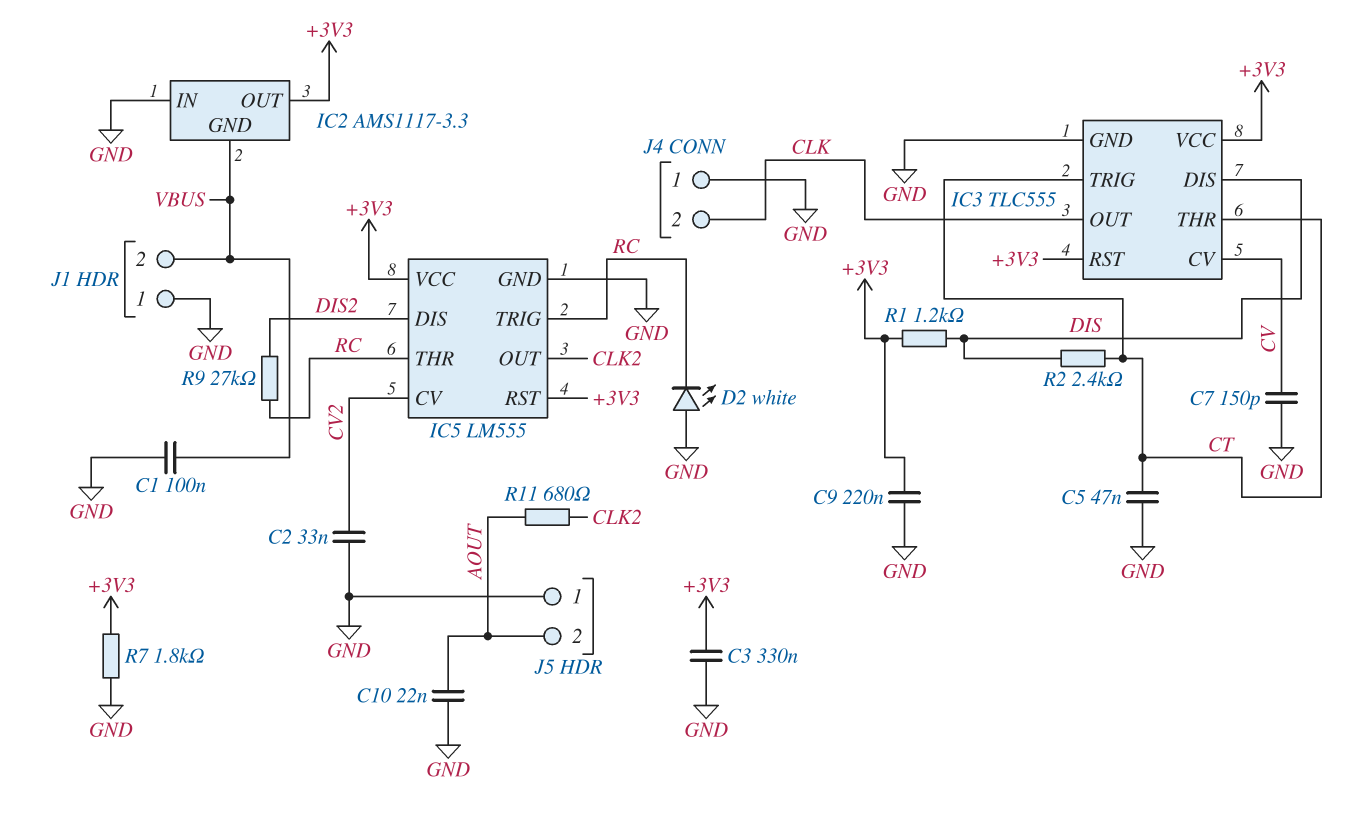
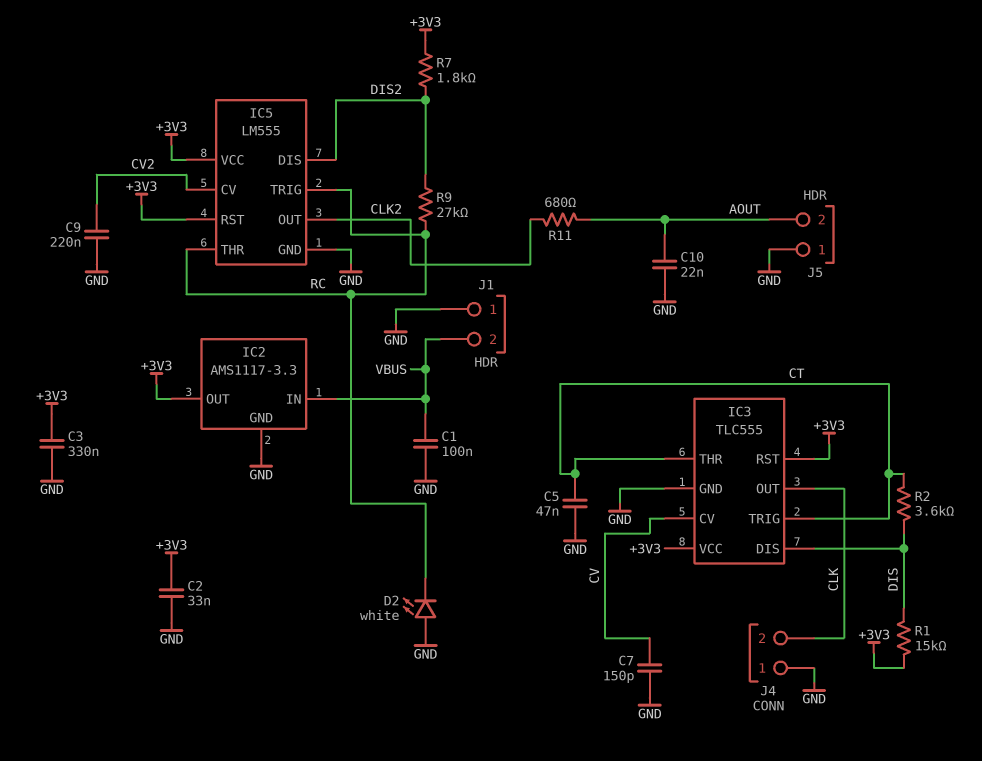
C2: 33nF (CV2, GND) -> 33nF (+3V3, GND)
C9: 220nF (+3V3, GND) -> 220nF (CV2, GND)
IC2 pin GND: VBUS -> GND
IC2 pin IN: GND -> VBUS
R1: 1.2k (+3V3, DIS) -> 15k (+3V3, DIS)
R2: 2.4k (CT, DIS) -> 3.6k (CT, DIS)
R7: 1.8k (+3V3, GND) -> 1.8k (+3V3, DIS2)

